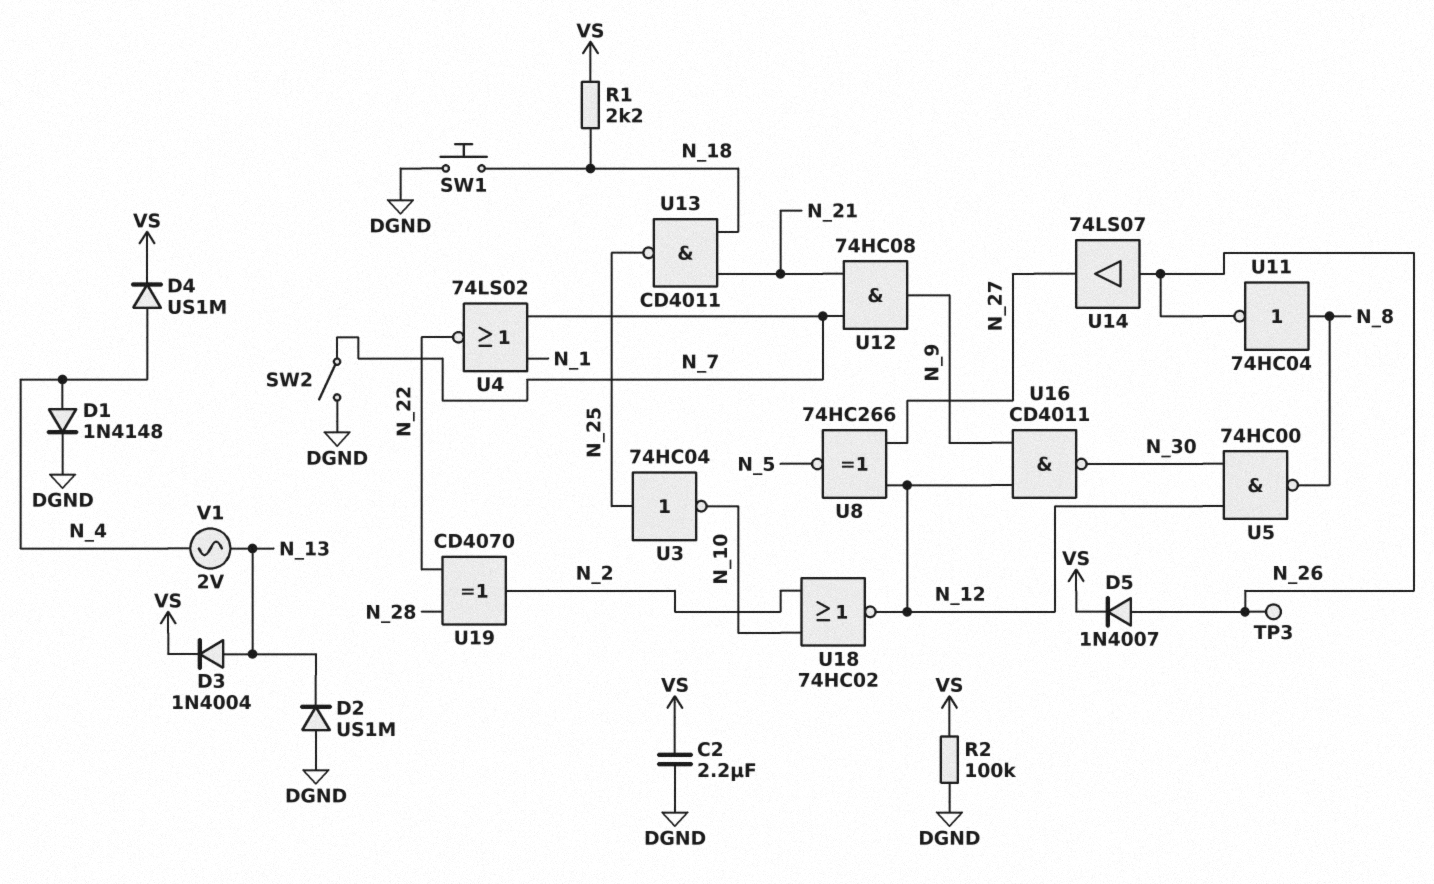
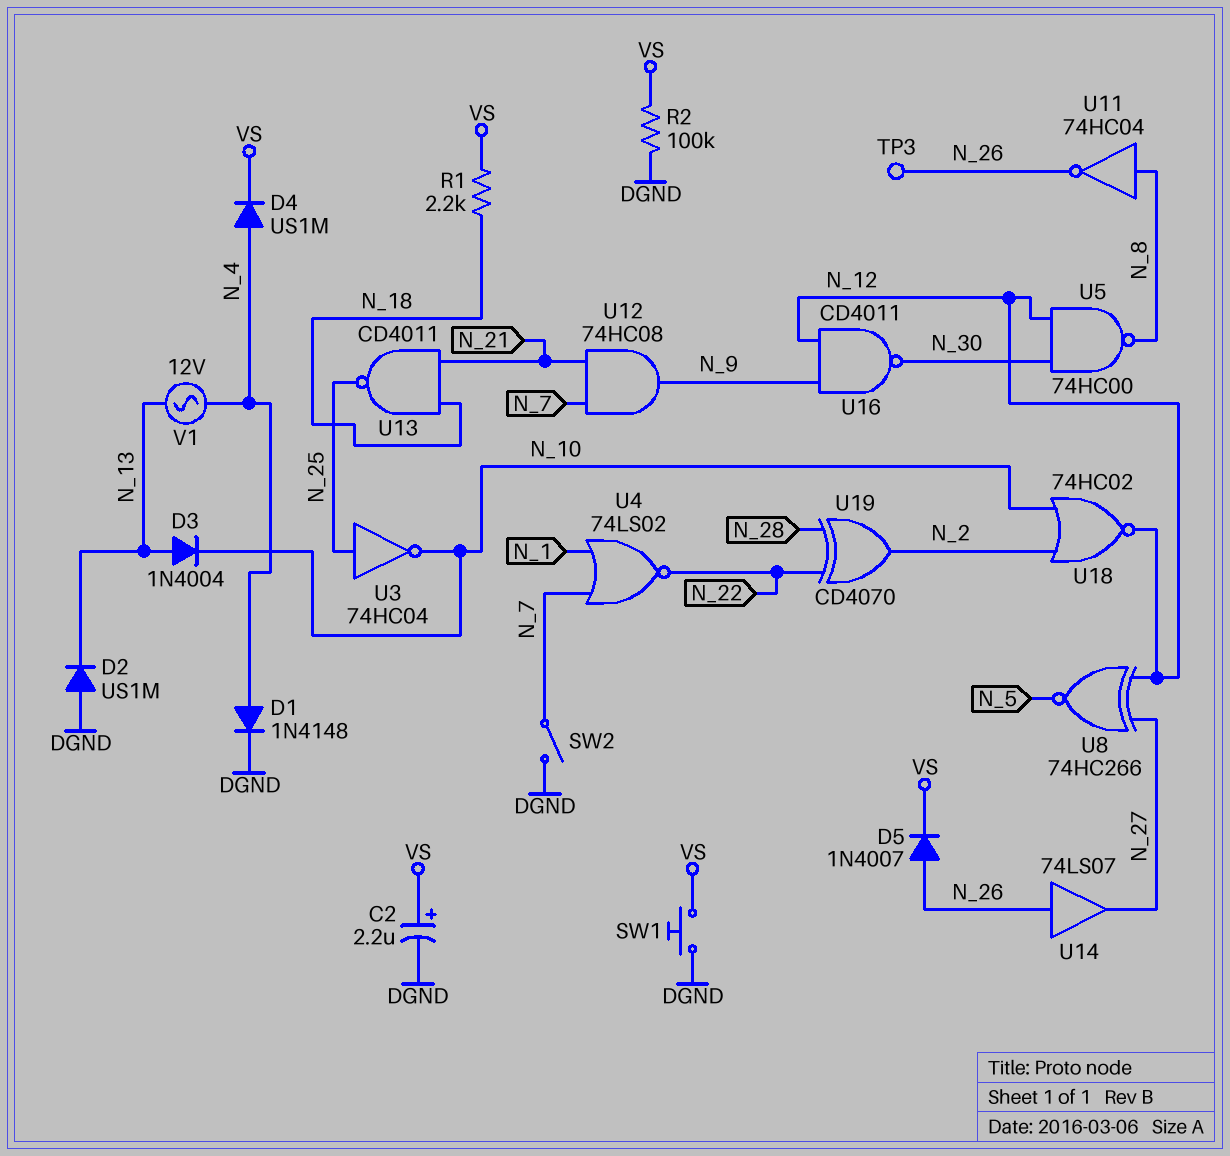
C2: 2.2uF (DGND, VS) -> 2.2uF (plus VS, minus DGND)
D3: diode 1N4004 (A N_13, K VS) -> diode 1N4004 (A N_13, K N_10)
SW1: button (DGND, N_18) -> button (DGND, VS)
V1: AC 2V (N_4, N_13) -> AC 12V (N_4, N_13)

